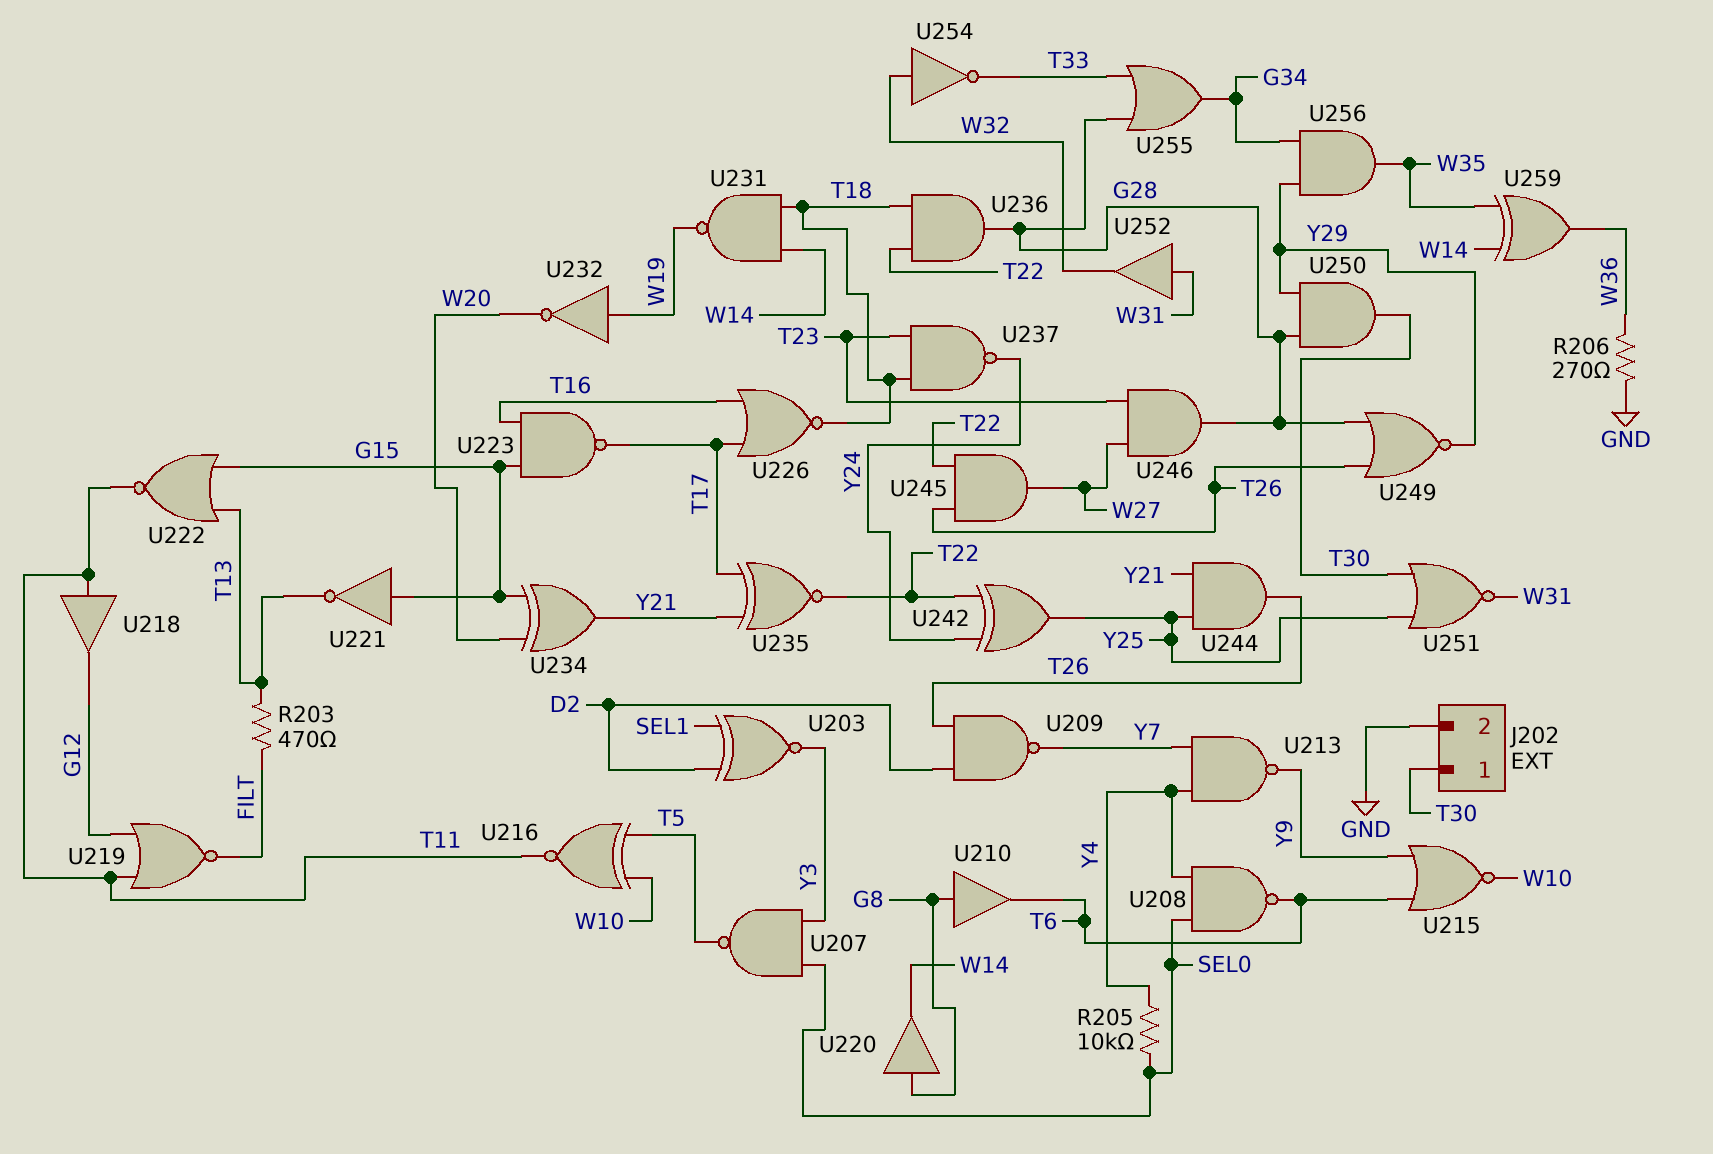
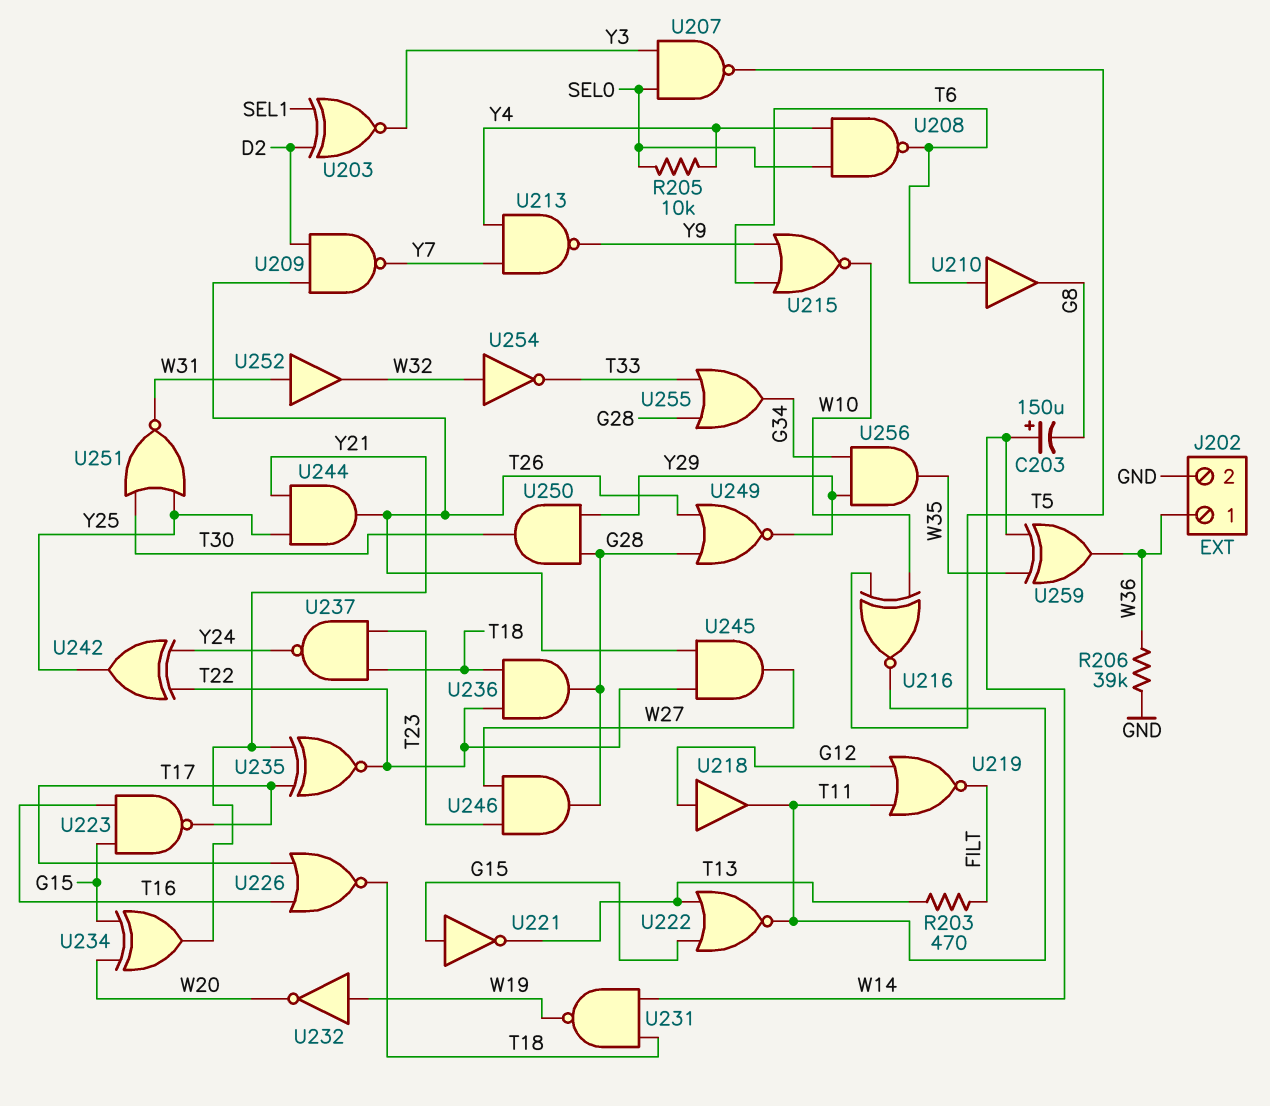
C203: none -> 150uF (plus W14, minus G8)
J202 pin 1: T30 -> W36
R206: 270 (GND, W36) -> 39k (GND, W36)
U210: buffer (in G8, out T6) -> buffer (in T6, out G8)
U218: buffer (in T11, out G12) -> buffer (in G12, out T11)
U220: buffer (in G8, out W14) -> none

